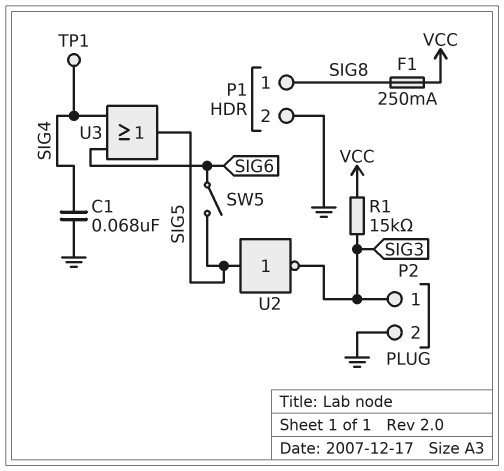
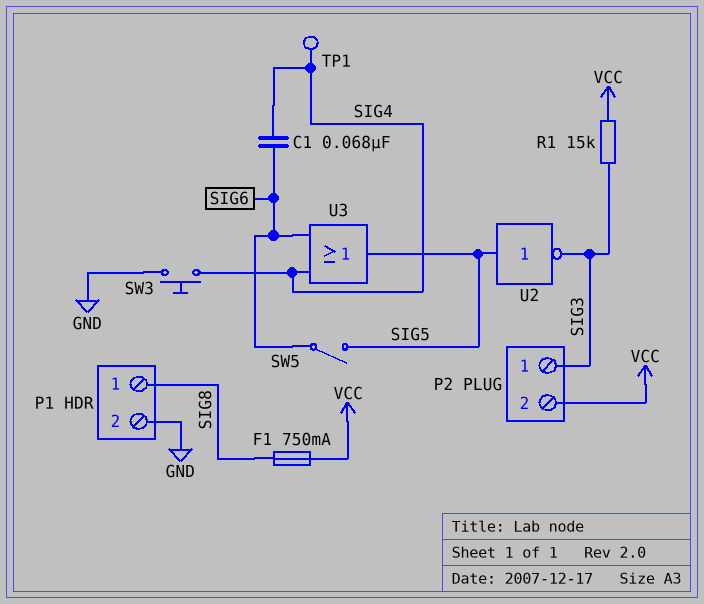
C1: 68nF (GND, SIG4) -> 68nF (SIG4, SIG6)
F1: 250mA (SIG8, VCC) -> 750mA (SIG8, VCC)
P2 pin 2: GND -> VCC
SW3: none -> button (GND, SIG4)

